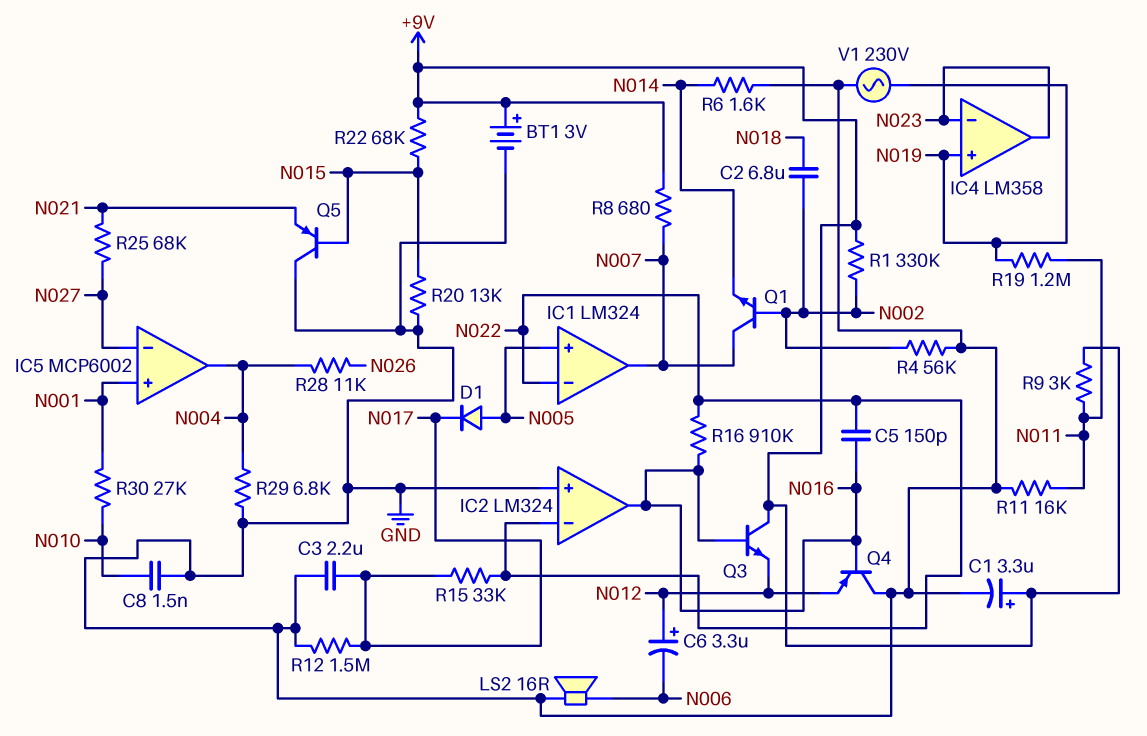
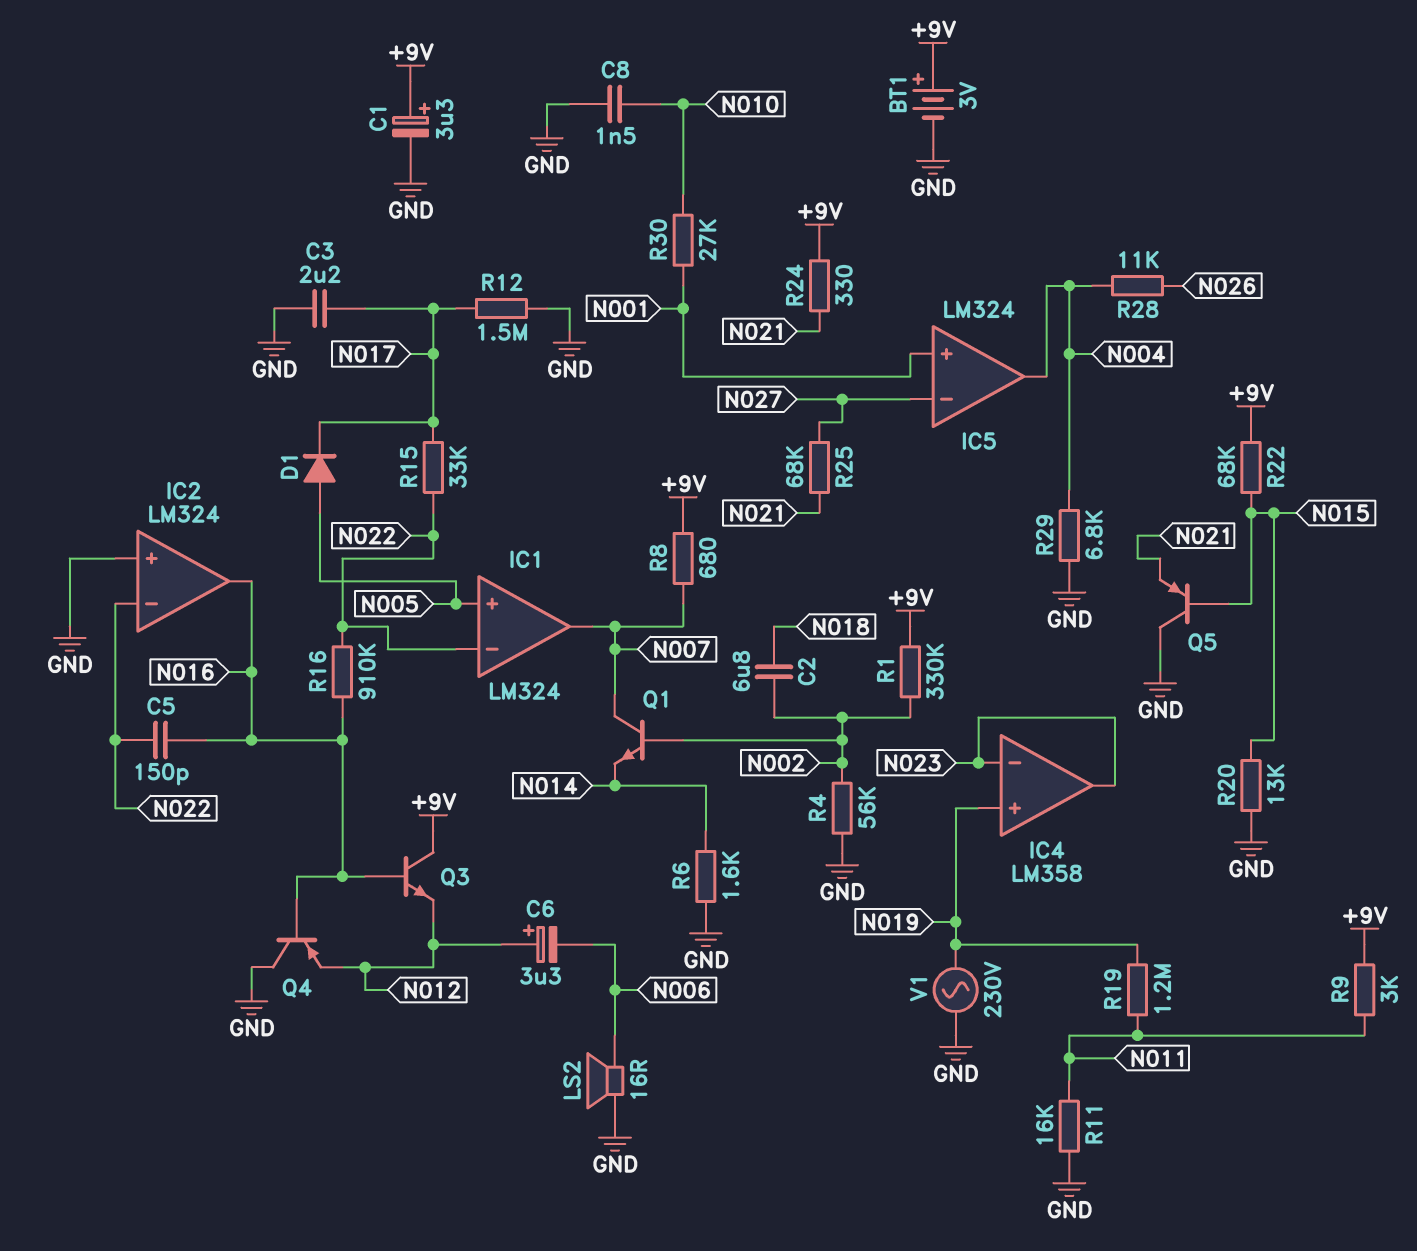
IC5: MCP6002 -> LM324
R24: none -> 330 (+9V, N021)

